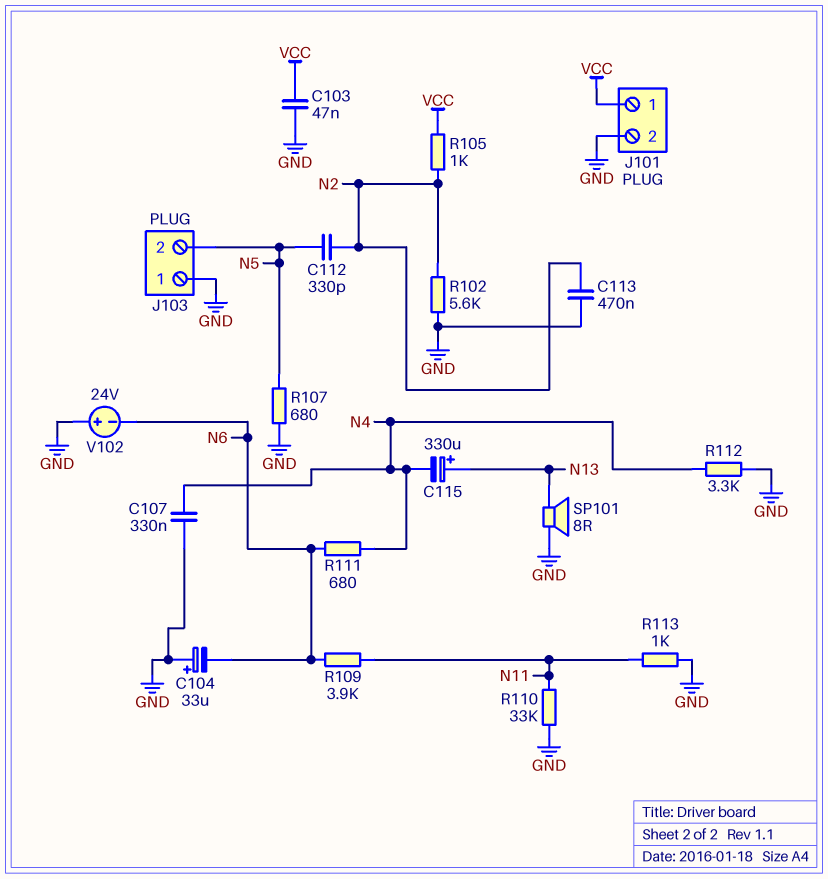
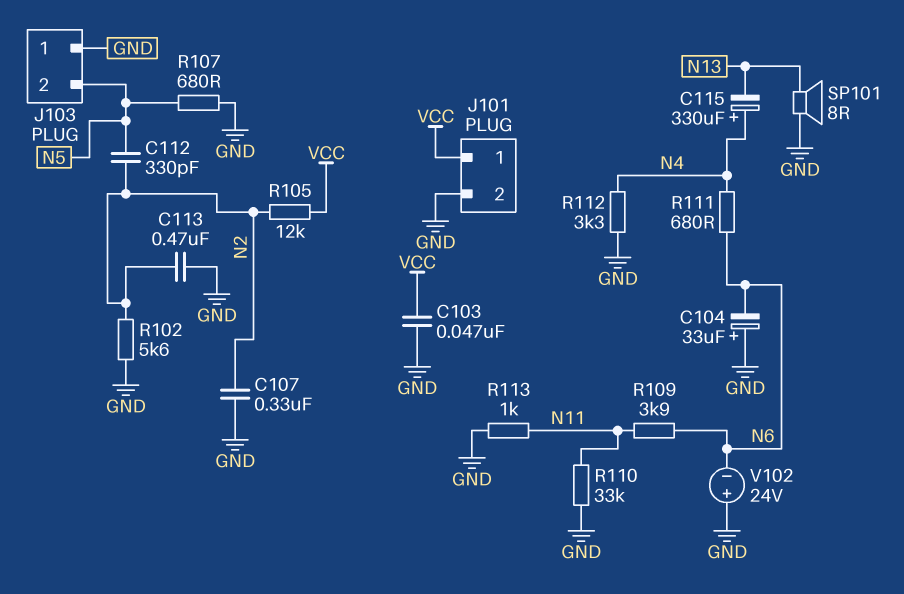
C107: 330nF (GND, N4) -> 330nF (GND, N2)
C115: 330uF (plus N13, minus N4) -> 330uF (plus N4, minus N13)
R105: 1k (N2, VCC) -> 12k (N2, VCC)

